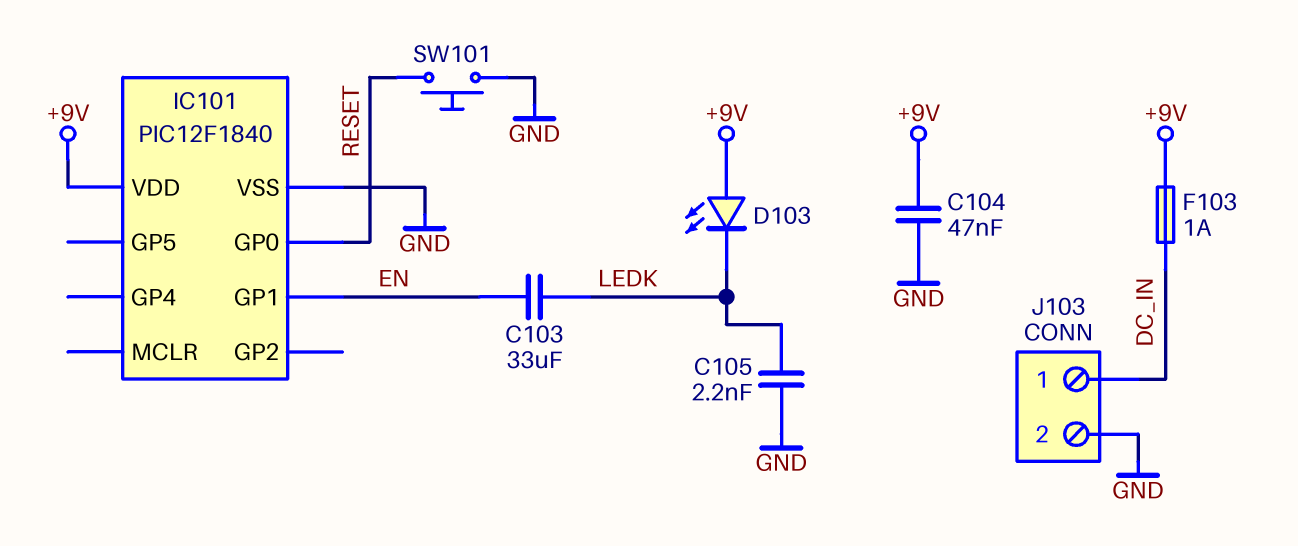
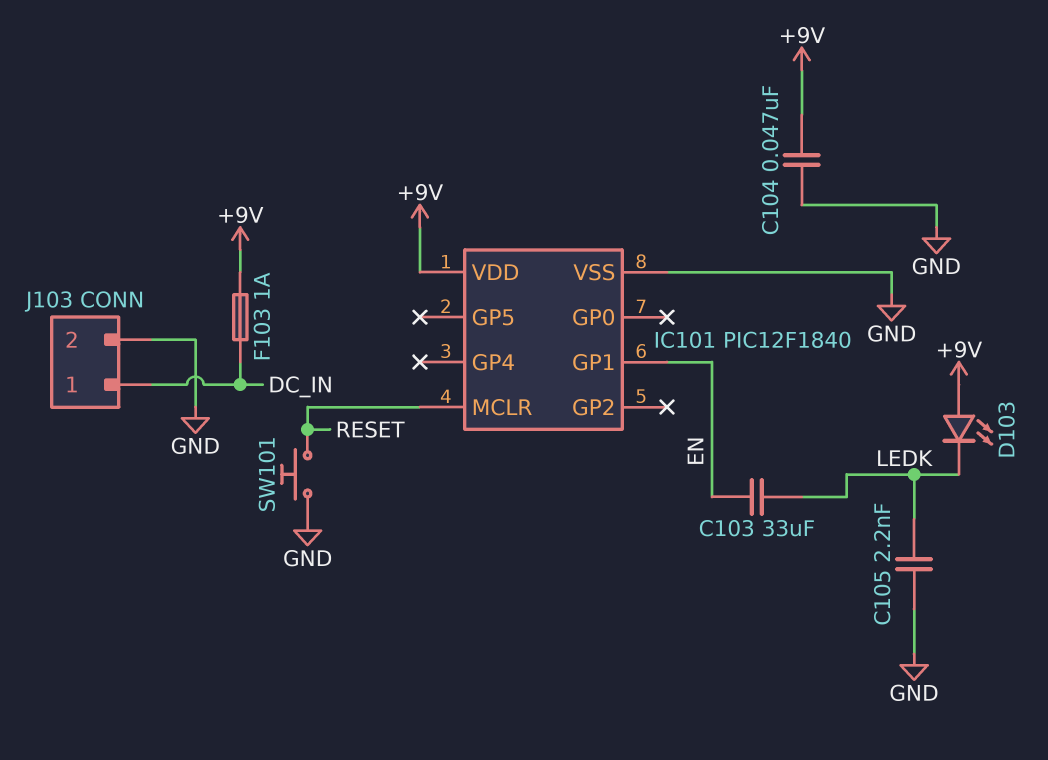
IC101 pin GP0: RESET -> none
IC101 pin MCLR: none -> RESET

